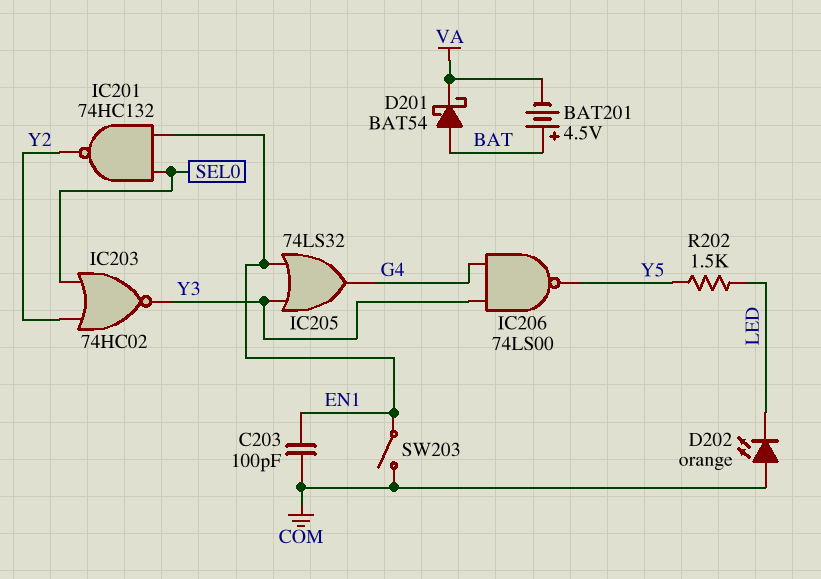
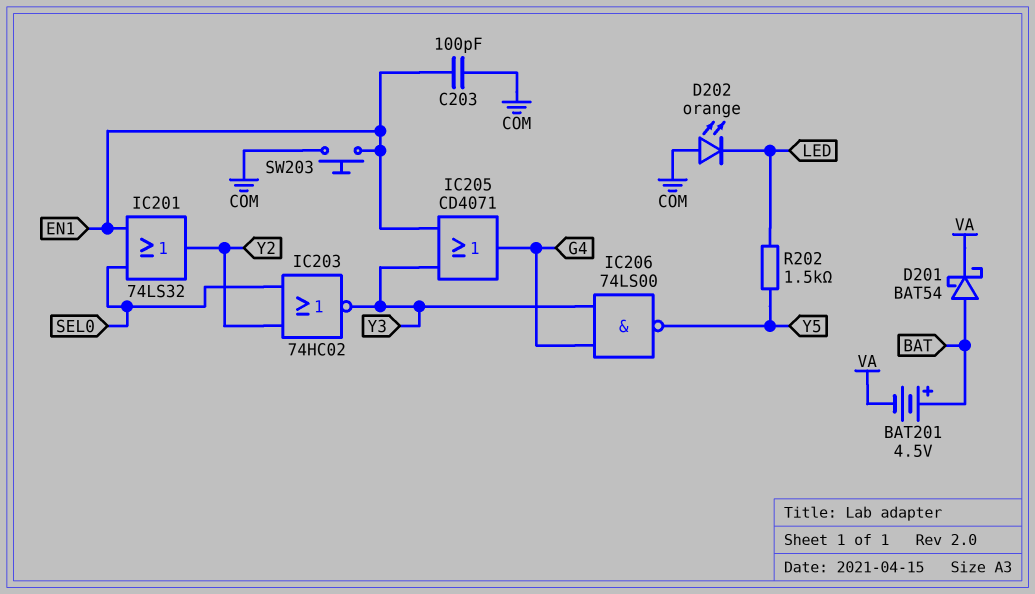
IC201: NAND 74HC132 (in EN1, in SEL0, out Y2) -> OR 74LS32 (in EN1, in SEL0, out Y2)
IC205: OR 74LS32 (in EN1, in Y3, out G4) -> OR CD4071 (in EN1, in Y3, out G4)
SW203: switch (COM, EN1) -> button (COM, EN1)

